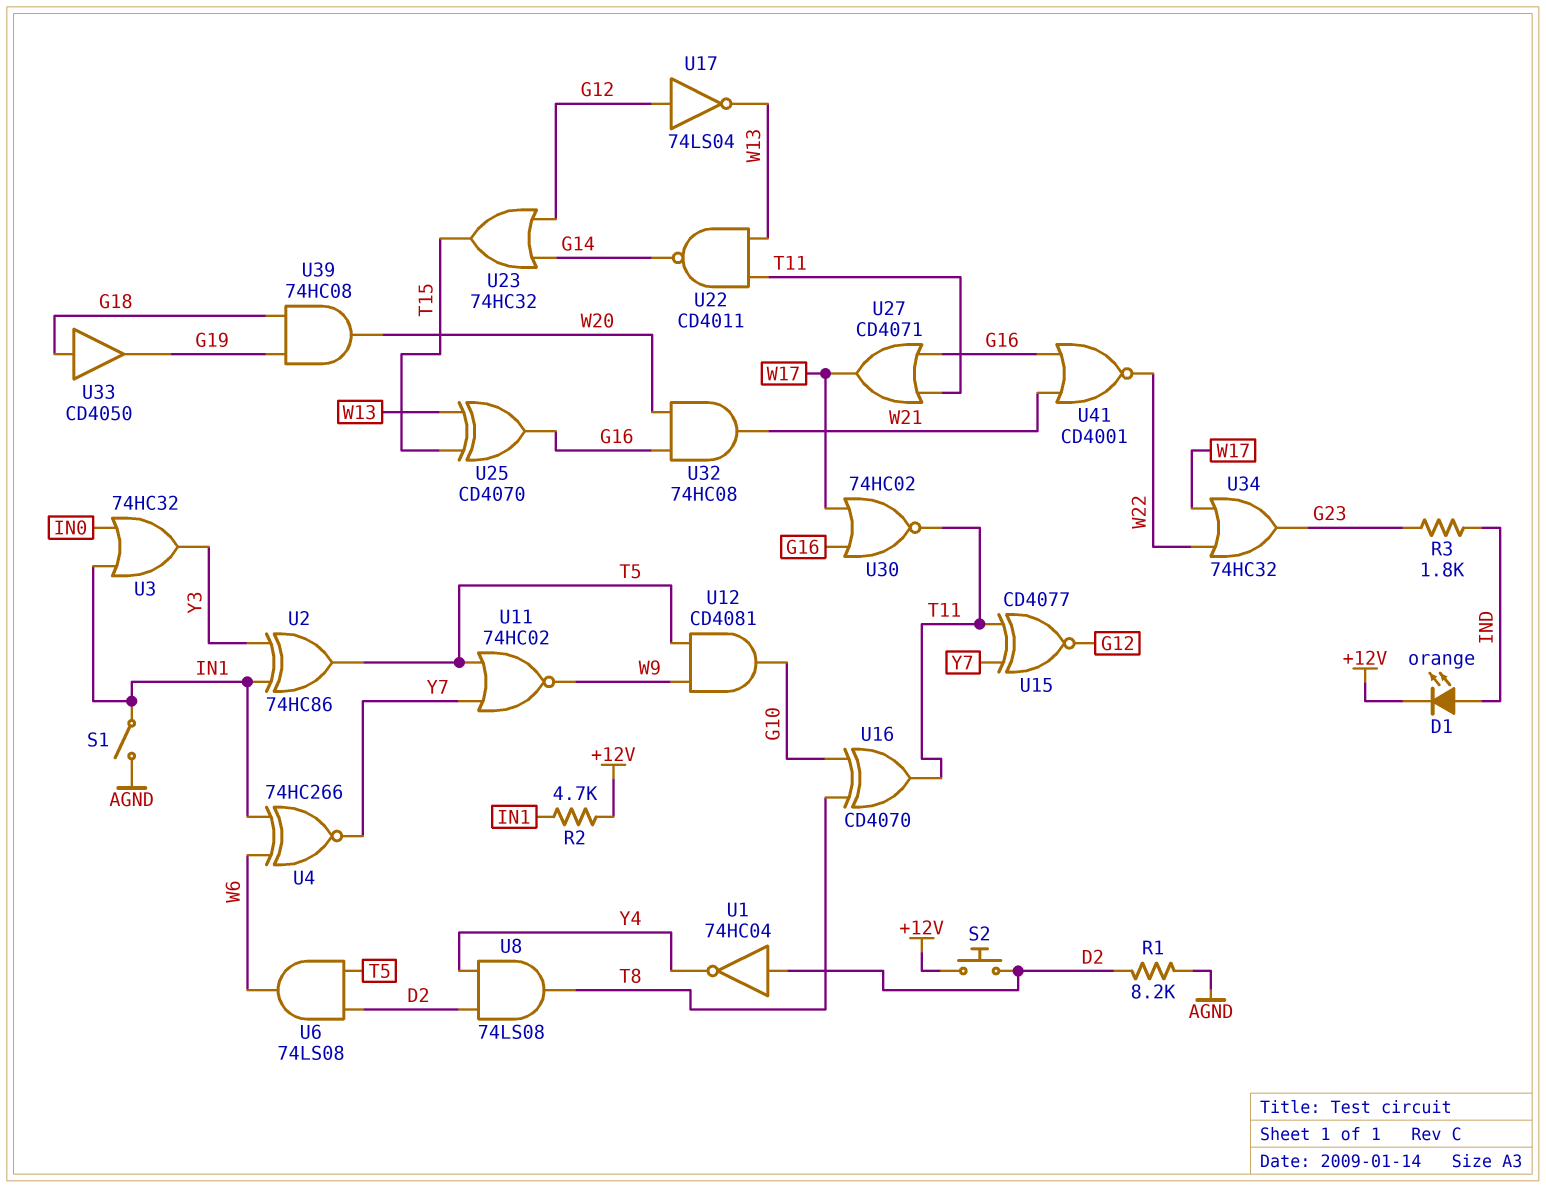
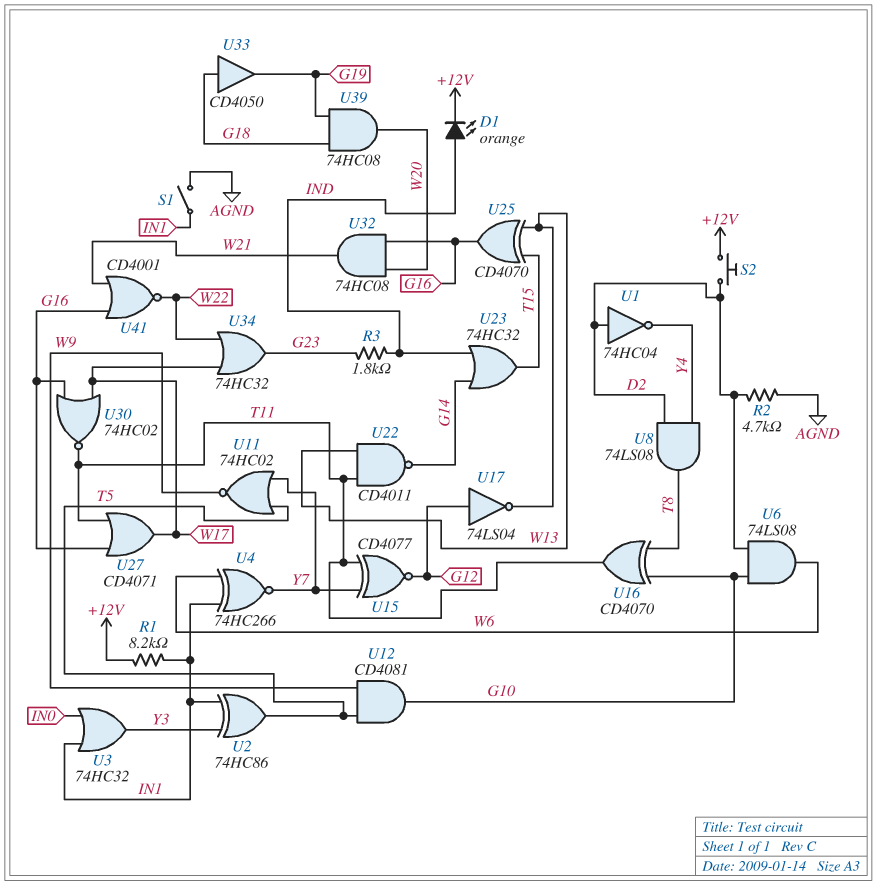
R1: 8.2k (AGND, D2) -> 8.2k (+12V, IN1)
R2: 4.7k (+12V, IN1) -> 4.7k (AGND, D2)
U6: AND 74LS08 (in D2, in T5, out W6) -> AND 74LS08 (in D2, in G10, out W6)
U23: OR 74HC32 (in G12, in G14, out T15) -> OR 74HC32 (in G14, in IND, out T15)

